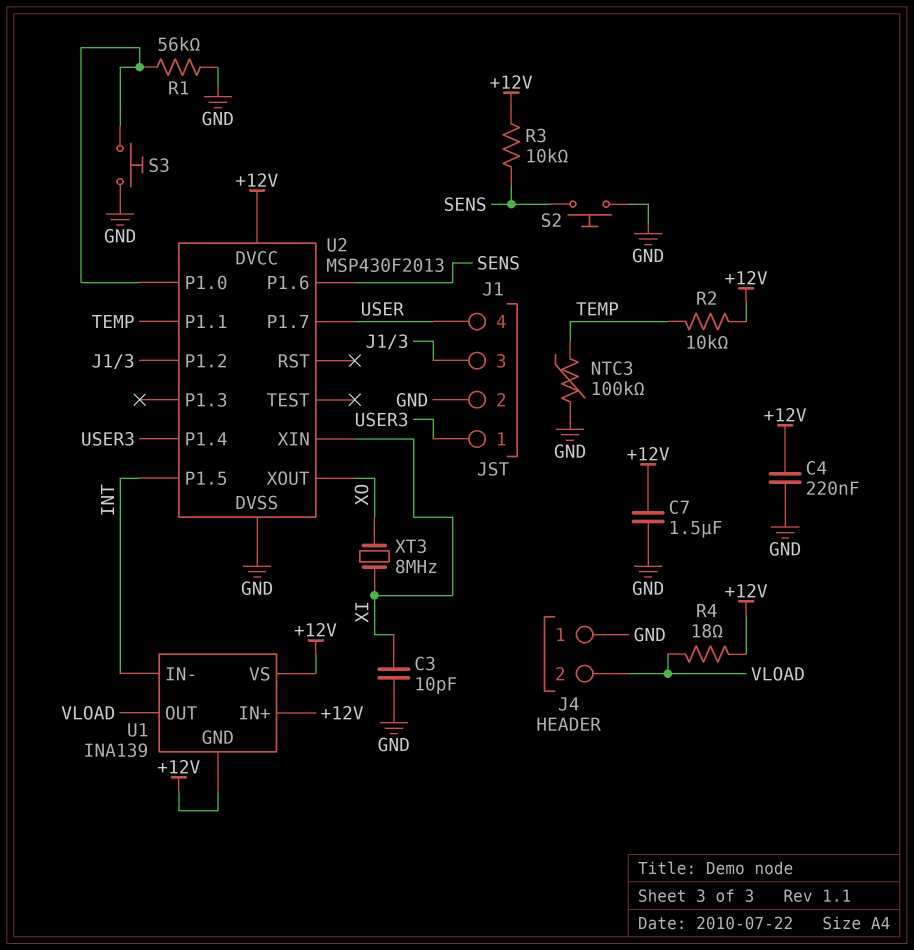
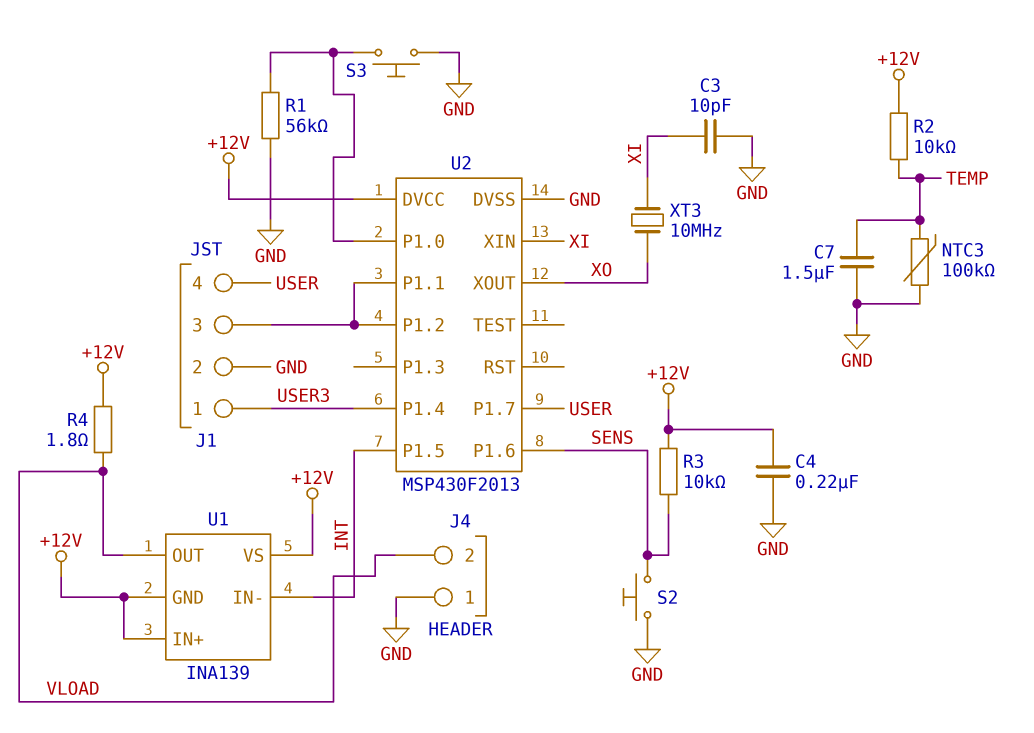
C7: 1.5uF (+12V, GND) -> 1.5uF (GND, TEMP)
R4: 18 (+12V, VLOAD) -> 1.8 (+12V, VLOAD)
U2 pin P1.1: TEMP -> J1/3
XT3: 8MHz (XI, XO) -> 10MHz (XI, XO)

